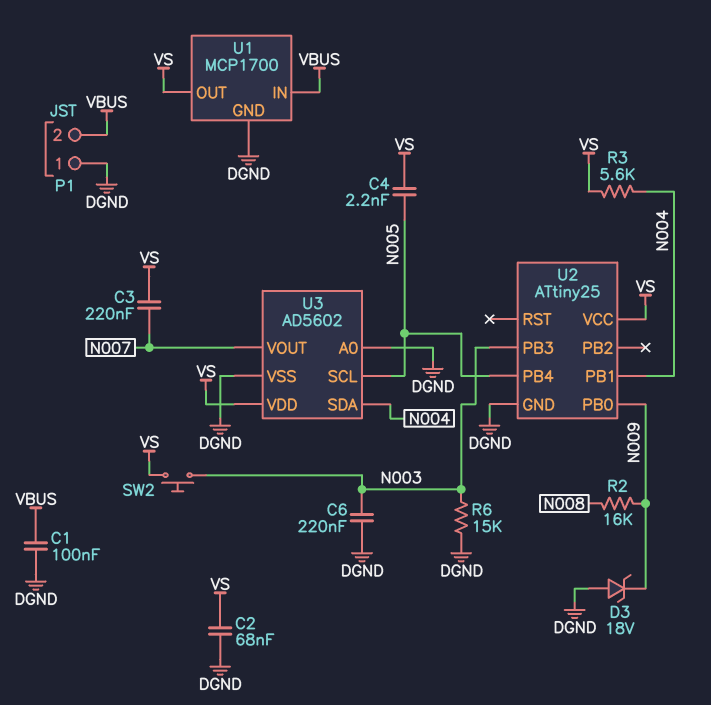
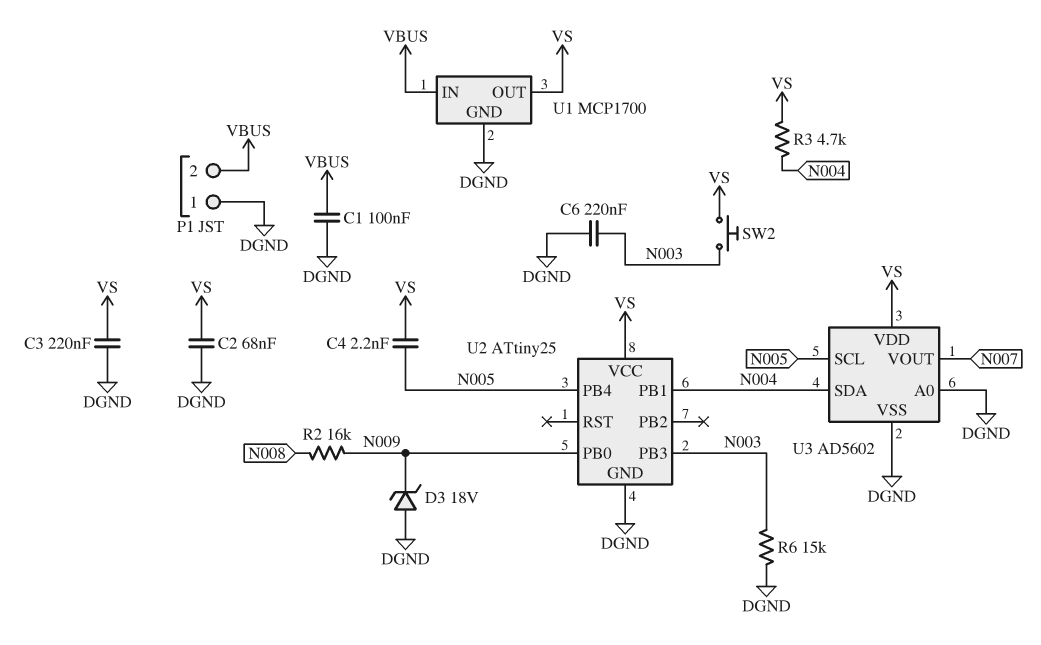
C3: 220nF (N007, VS) -> 220nF (DGND, VS)
R3: 5.6k (N004, VS) -> 4.7k (N004, VS)

